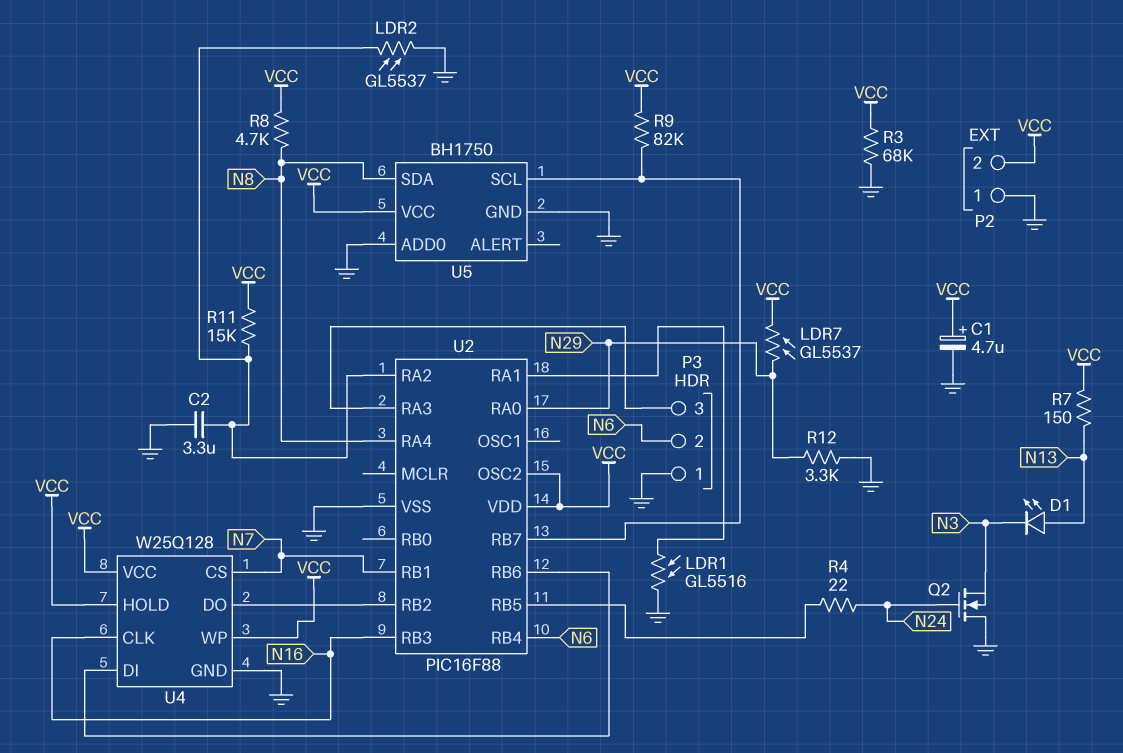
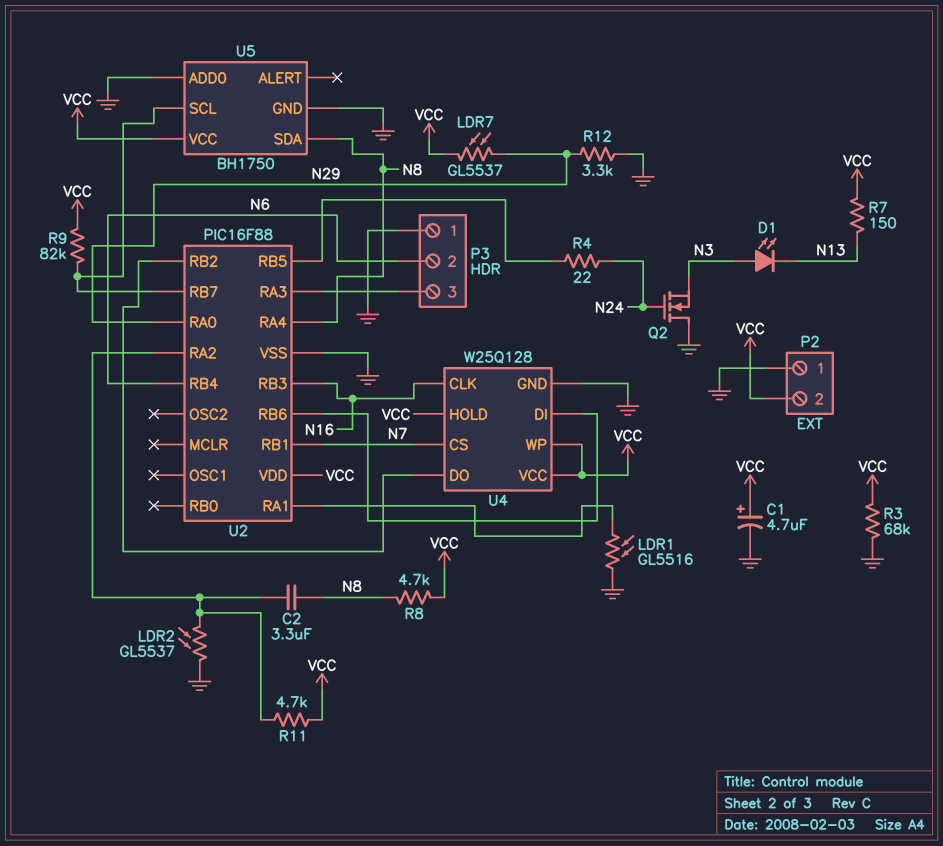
C2: 3.3uF (GND, U2/RA2) -> 3.3uF (N8, U2/RA2)
D1: LED (A N13, K N3) -> LED (A N3, K N13)
R11: 15k (U2/RA2, VCC) -> 4.7k (U2/RA2, VCC)
U2 pin OSC2: VCC -> none

